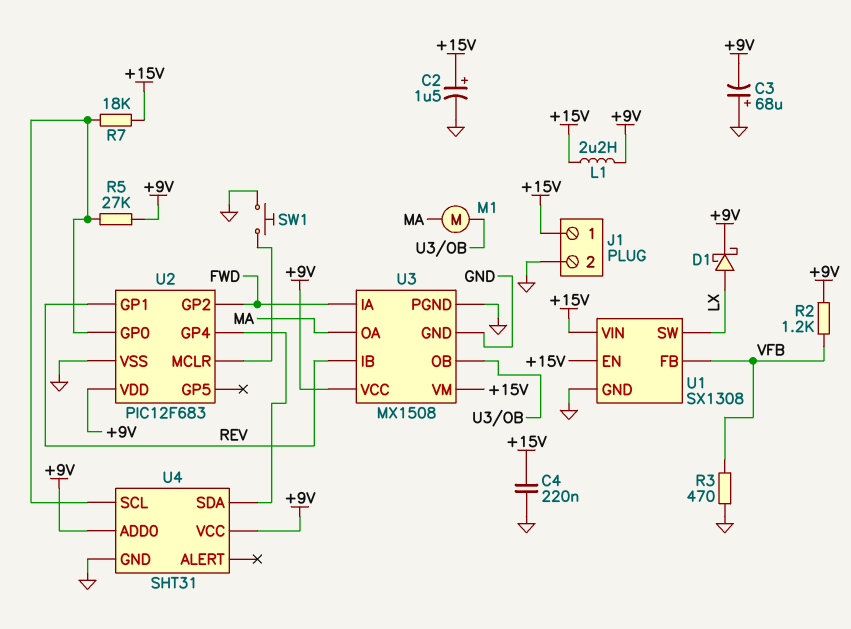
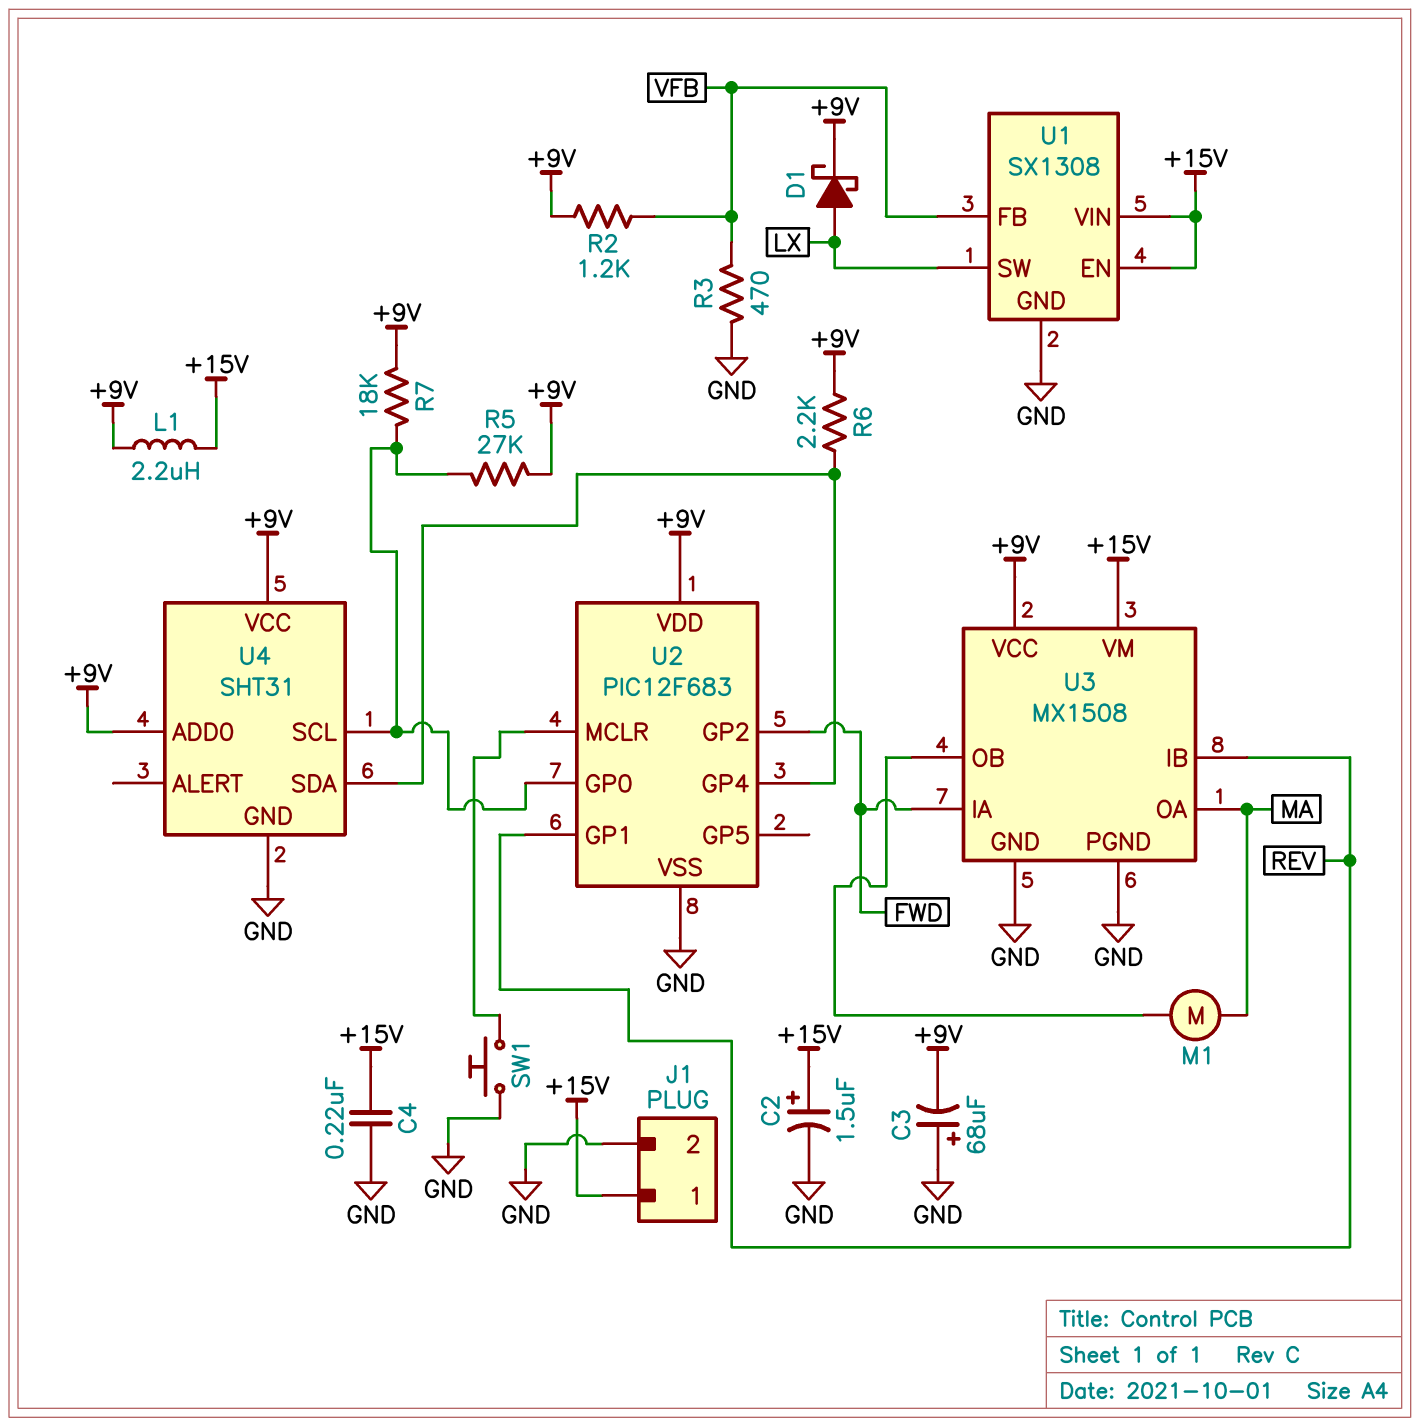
R6: none -> 2.2k (+9V, U2/GP4)
R7: 18k (+15V, U2/GP0) -> 18k (+9V, U2/GP0)

